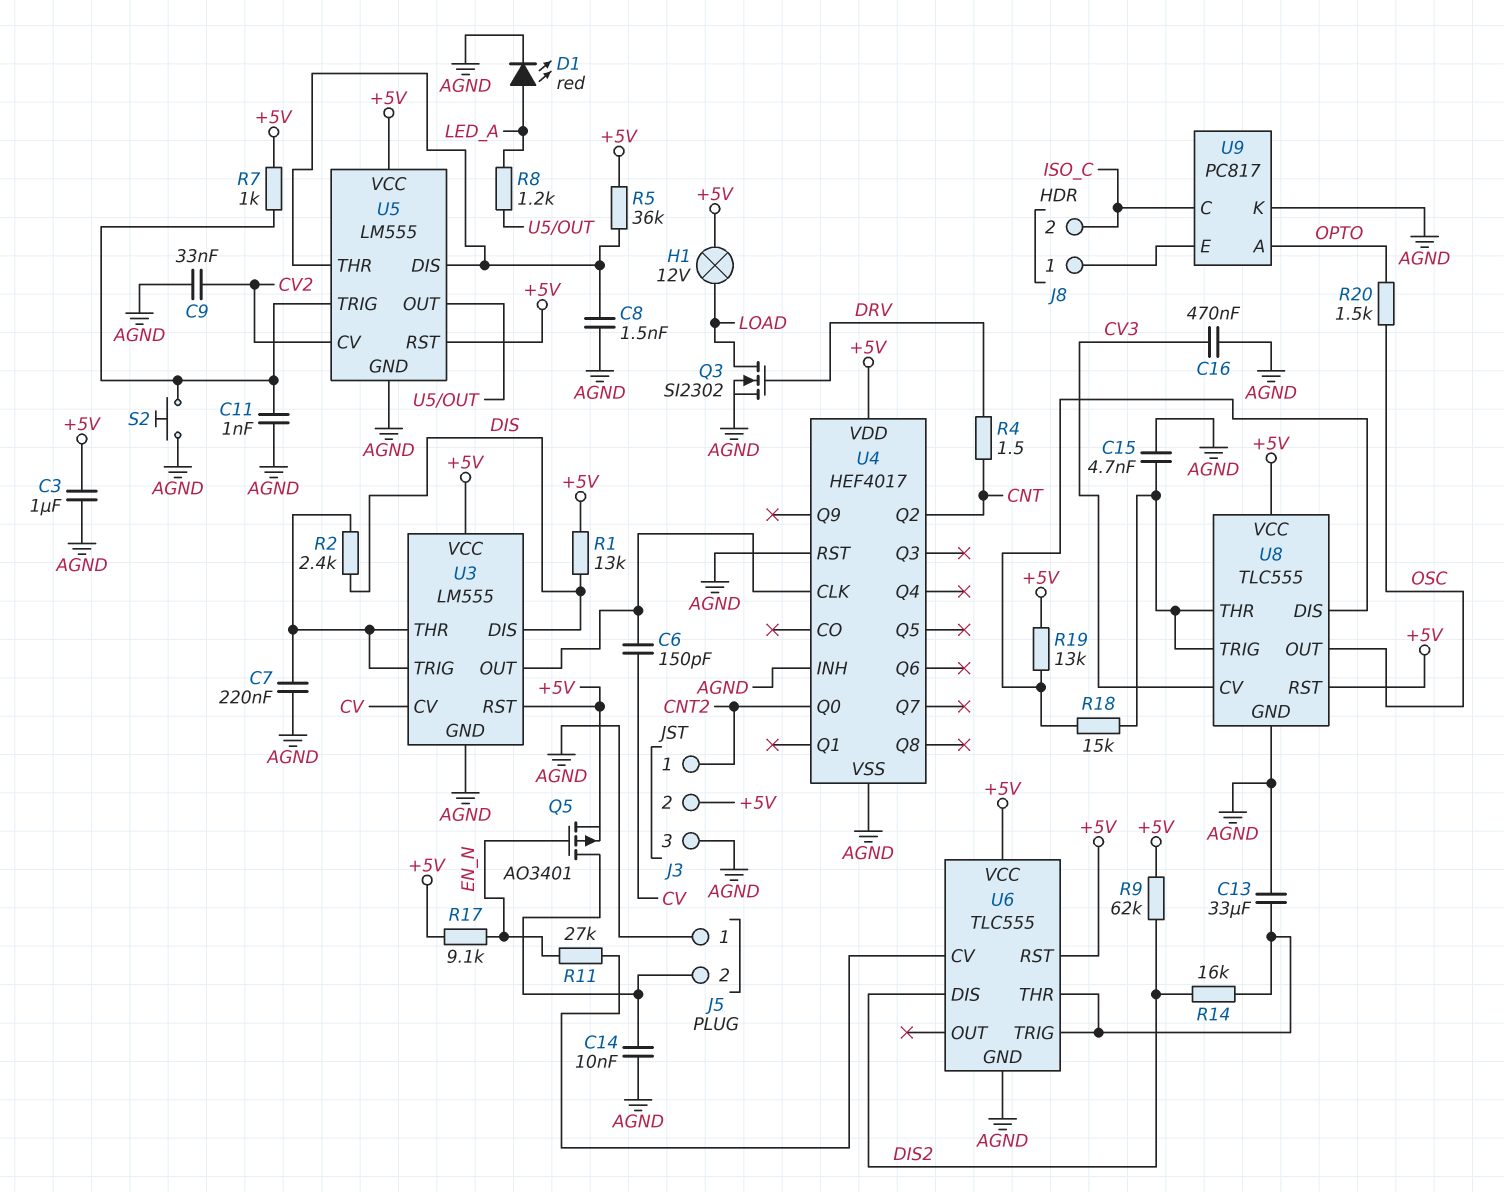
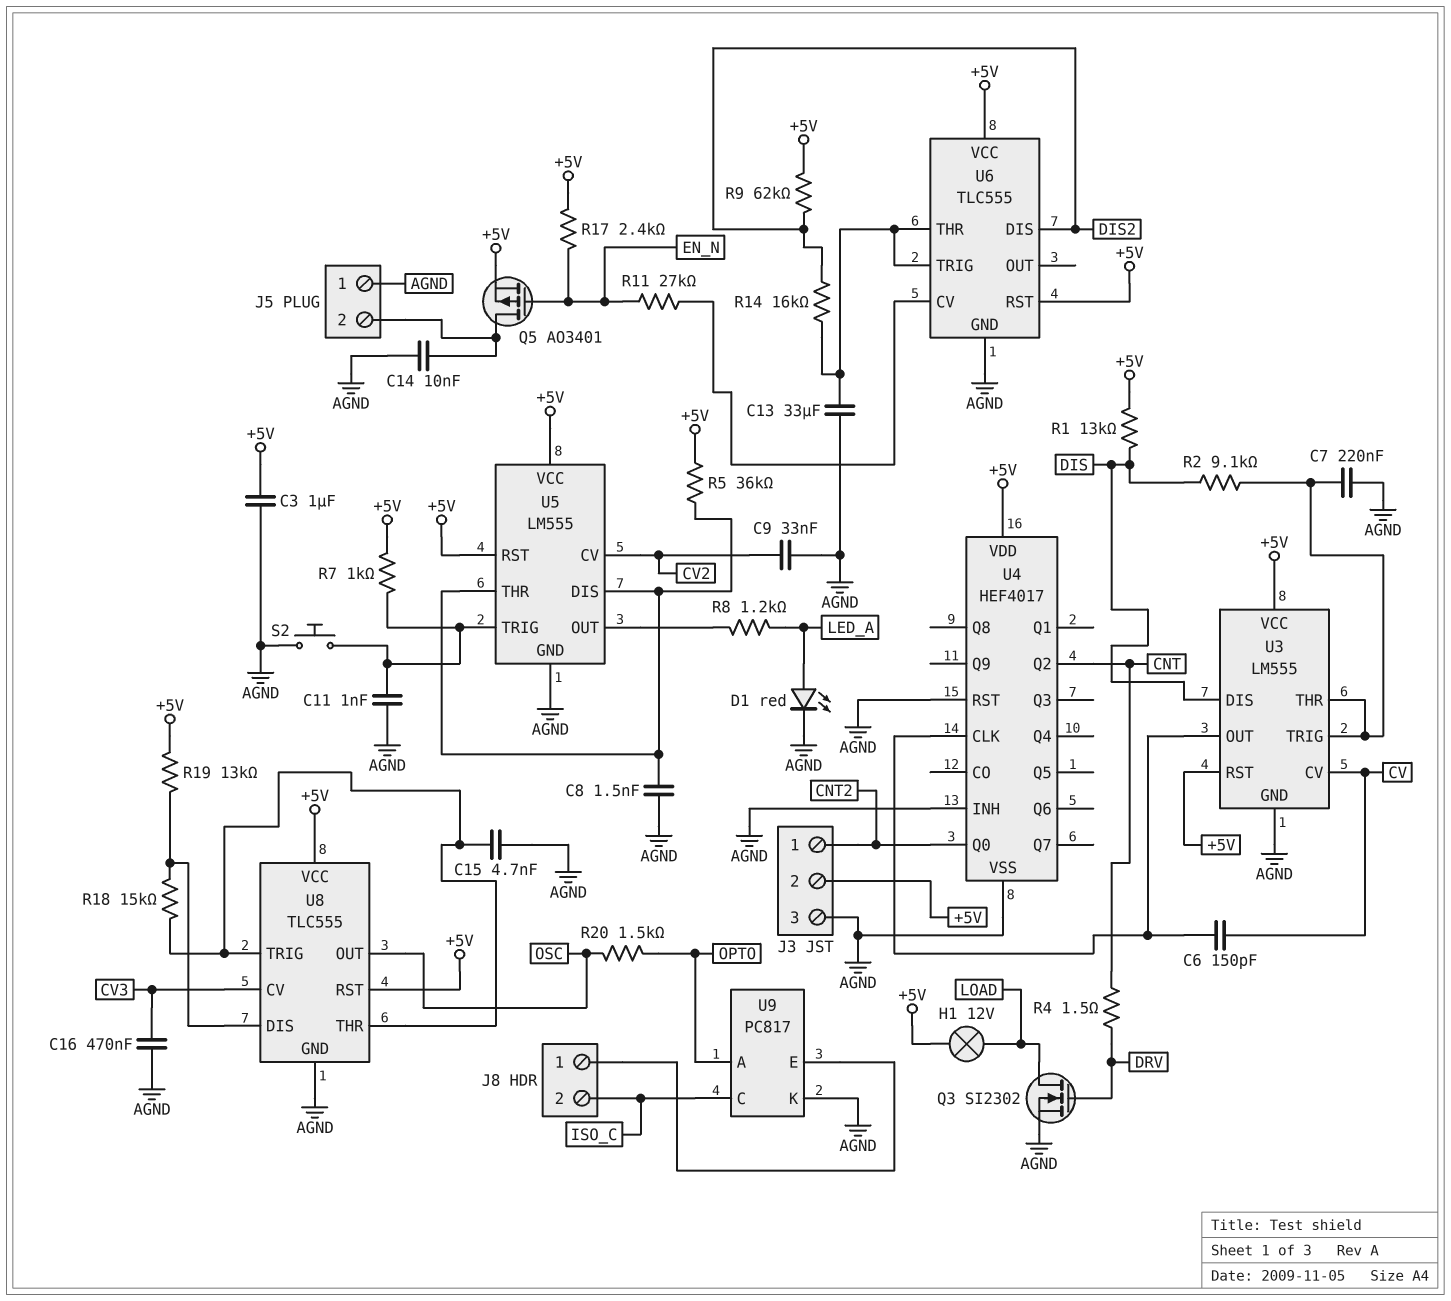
R2: 2.4k (DIS, U3/THR) -> 9.1k (DIS, U3/THR)
R17: 9.1k (+5V, EN_N) -> 2.4k (+5V, EN_N)

